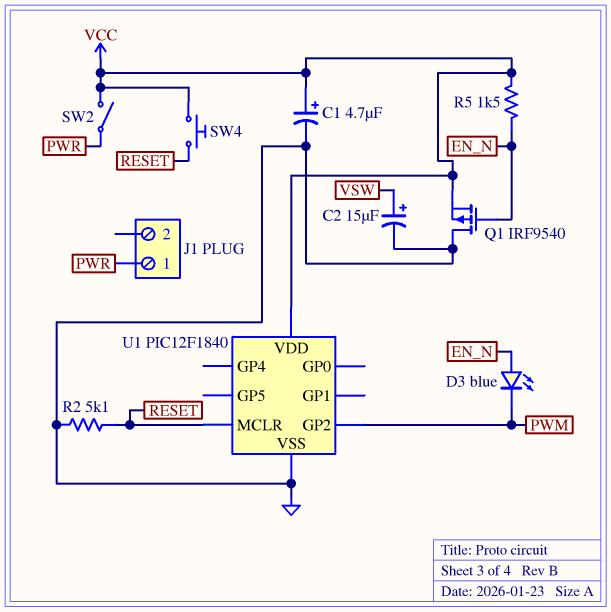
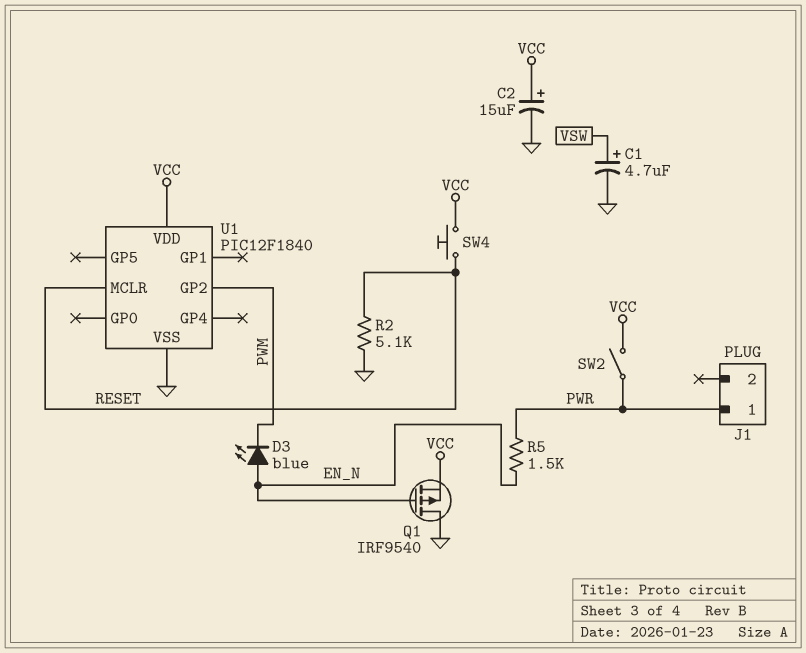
C1: 4.7uF (plus VCC, minus GND) -> 4.7uF (plus VSW, minus GND)
C2: 15uF (plus VSW, minus GND) -> 15uF (plus VCC, minus GND)
R5: 1.5k (EN_N, VCC) -> 1.5k (EN_N, PWR)

